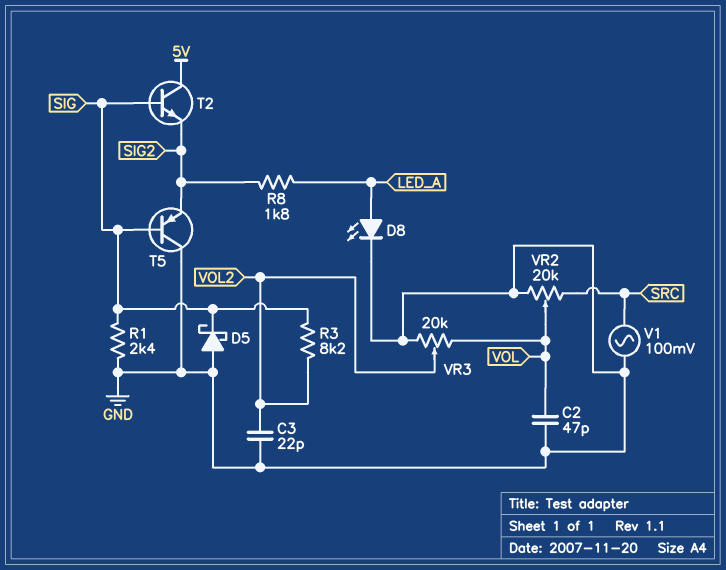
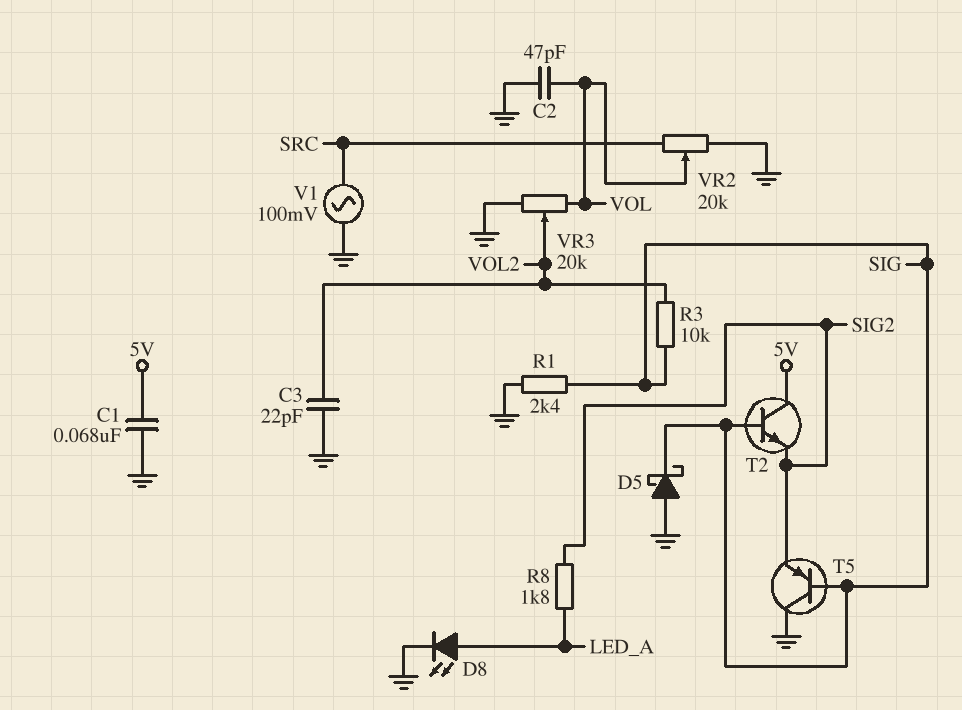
C1: none -> 68nF (5V, GND)
R3: 8.2k (SIG, VOL2) -> 10k (SIG, VOL2)

